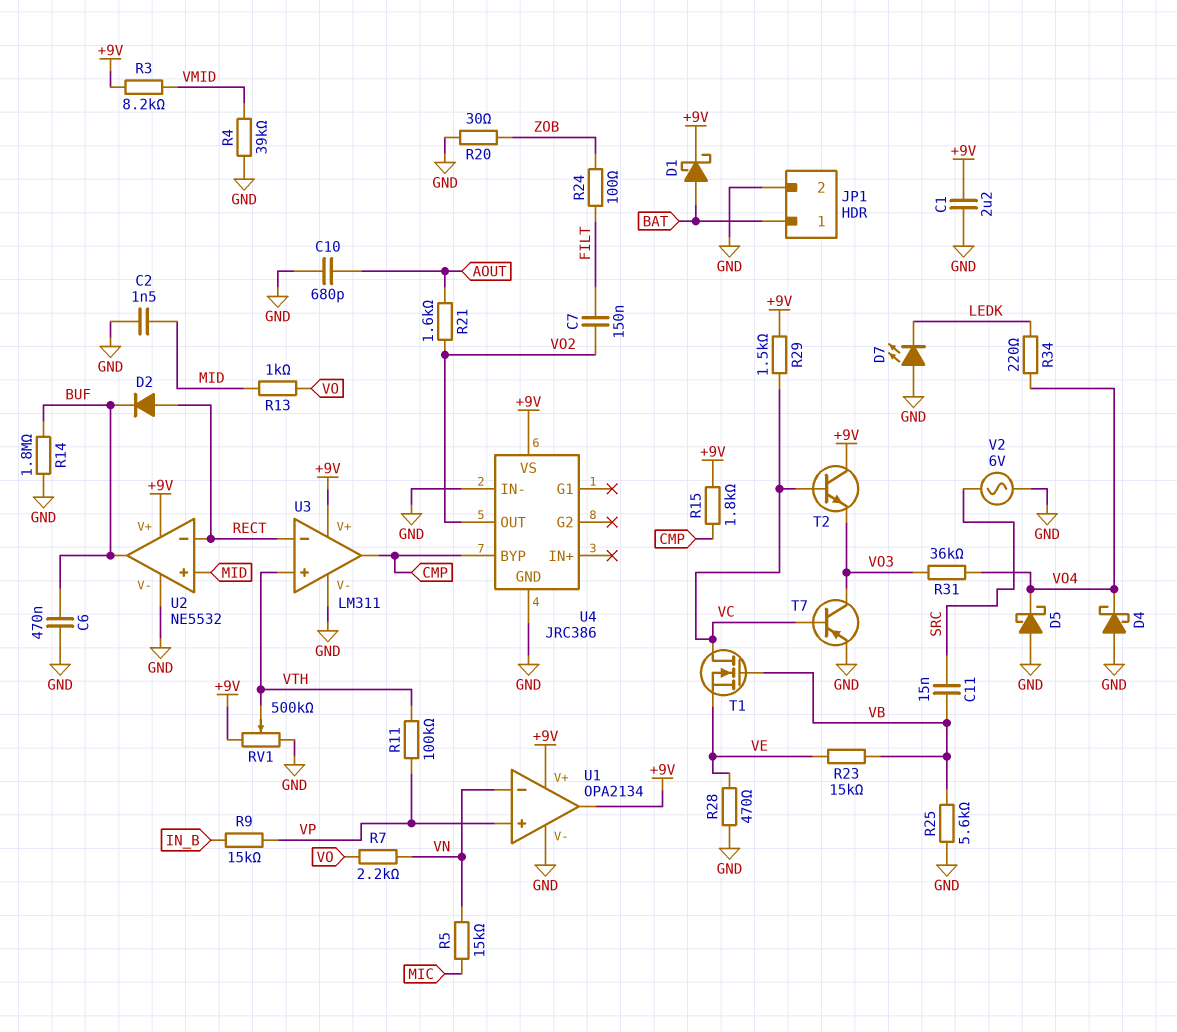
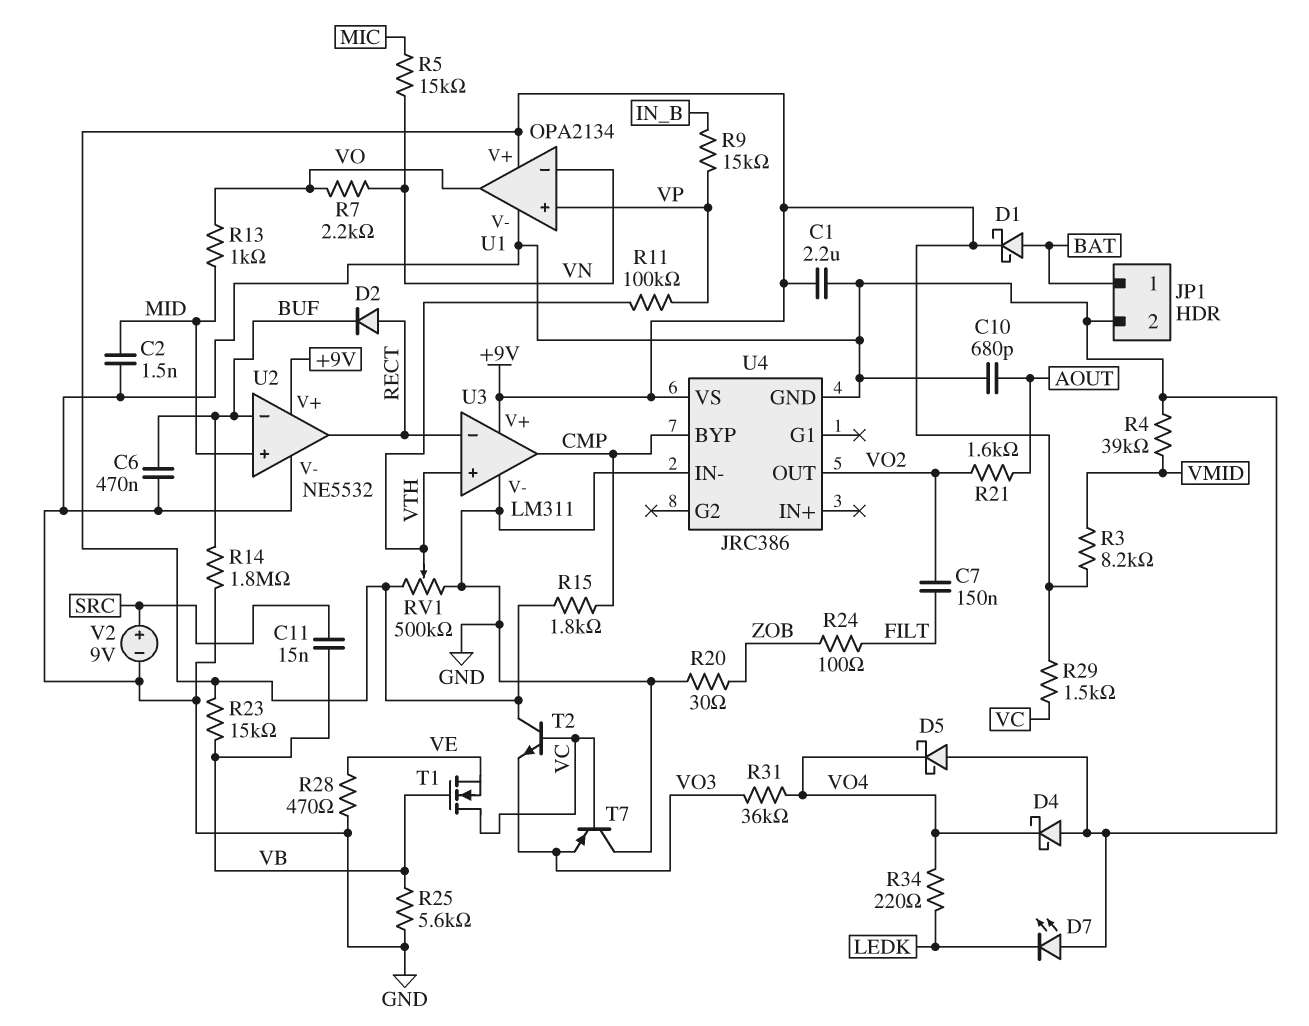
R23: 15k (VB, VE) -> 15k (+9V, VB)
T7: PNP (B VC, C VO3, E GND) -> PNP (B VC, C GND, E VO3)
U1 pin out: +9V -> VO
U2 pin in-: RECT -> BUF
U2 pin out: BUF -> RECT
V2: AC 6V (GND, SRC) -> 9V (plus SRC, minus GND)

